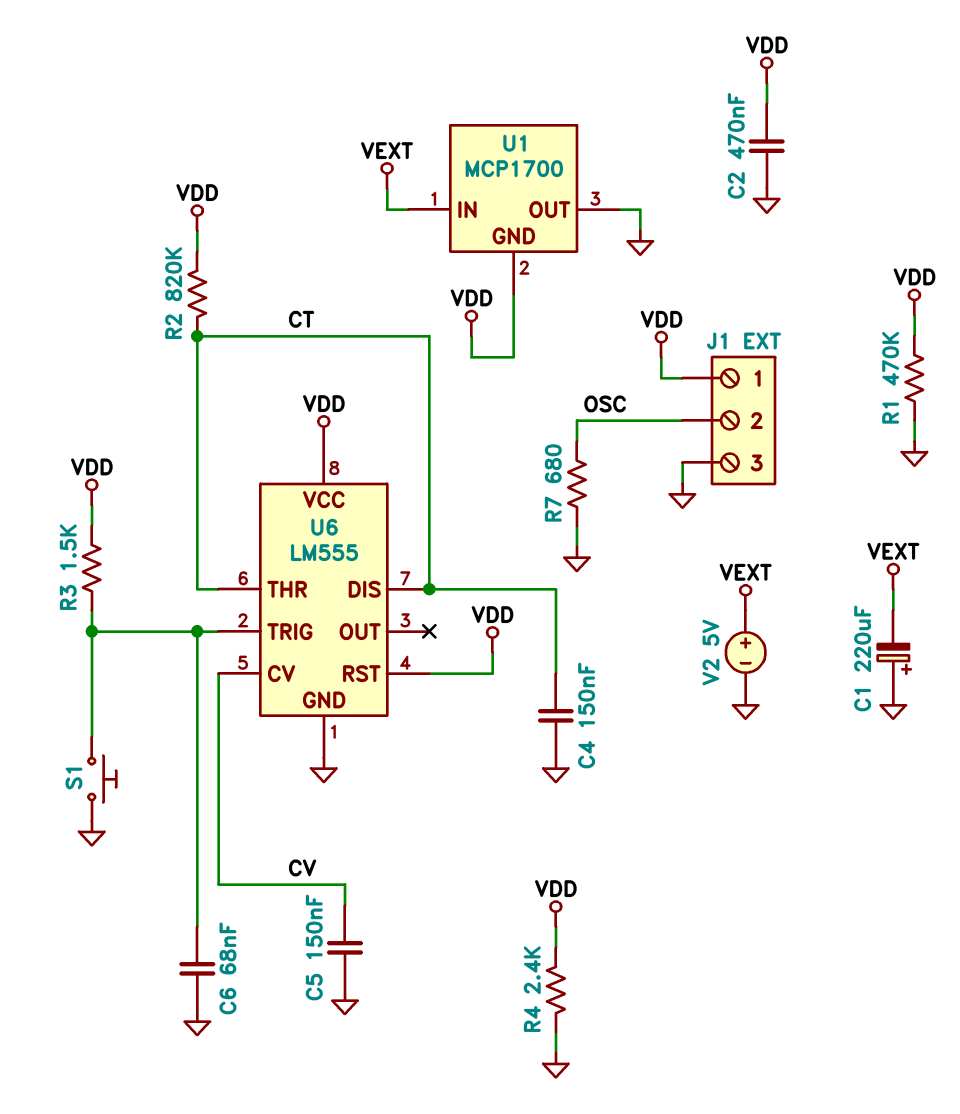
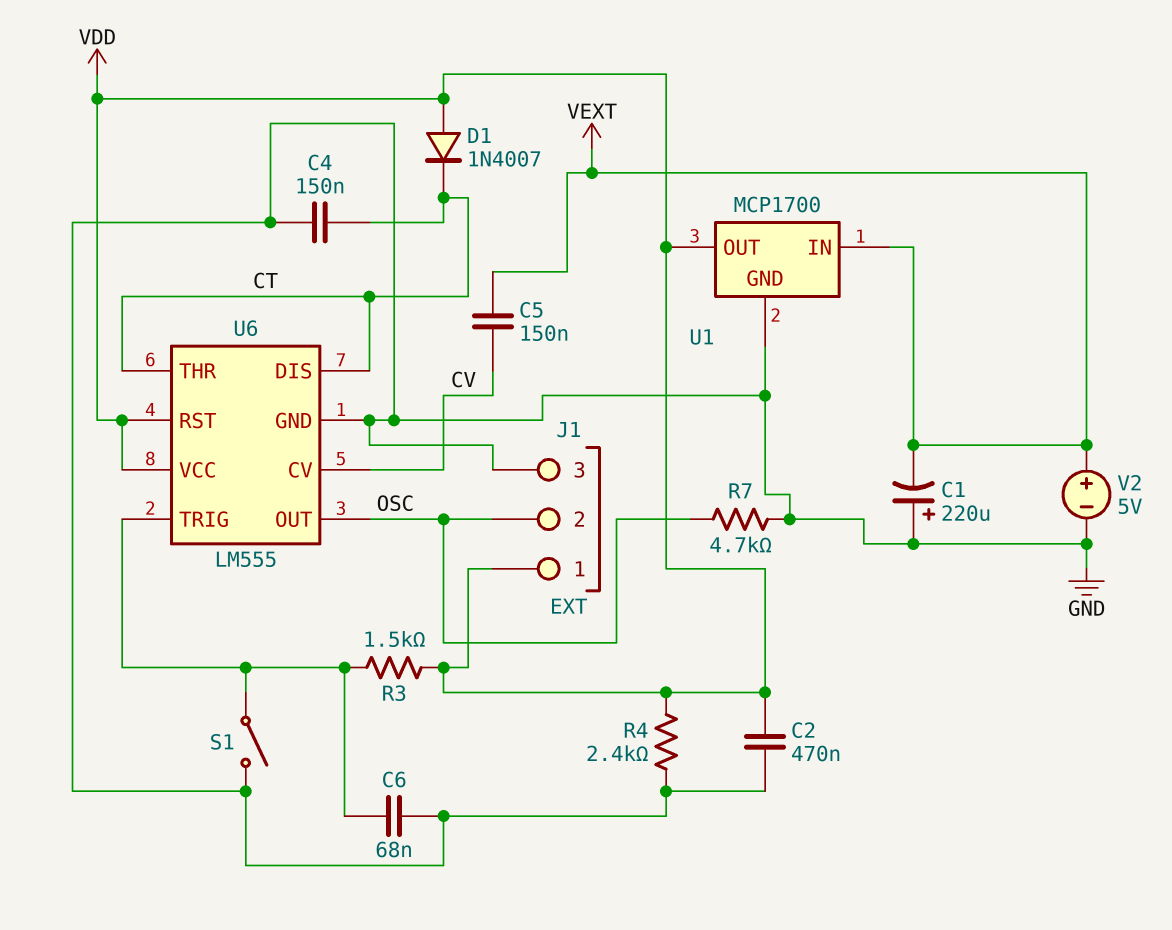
C5: 150nF (CV, GND) -> 150nF (CV, VEXT)
D1: none -> diode 1N4007 (A VDD, K CT)
R1: 470k (GND, VDD) -> none
R2: 820k (CT, VDD) -> none
R7: 680 (GND, OSC) -> 4.7k (GND, OSC)
S1: button (GND, U6/TRIG) -> switch (GND, U6/TRIG)
U1 pin GND: VDD -> GND
U1 pin OUT: GND -> VDD
U6 pin OUT: none -> OSC

